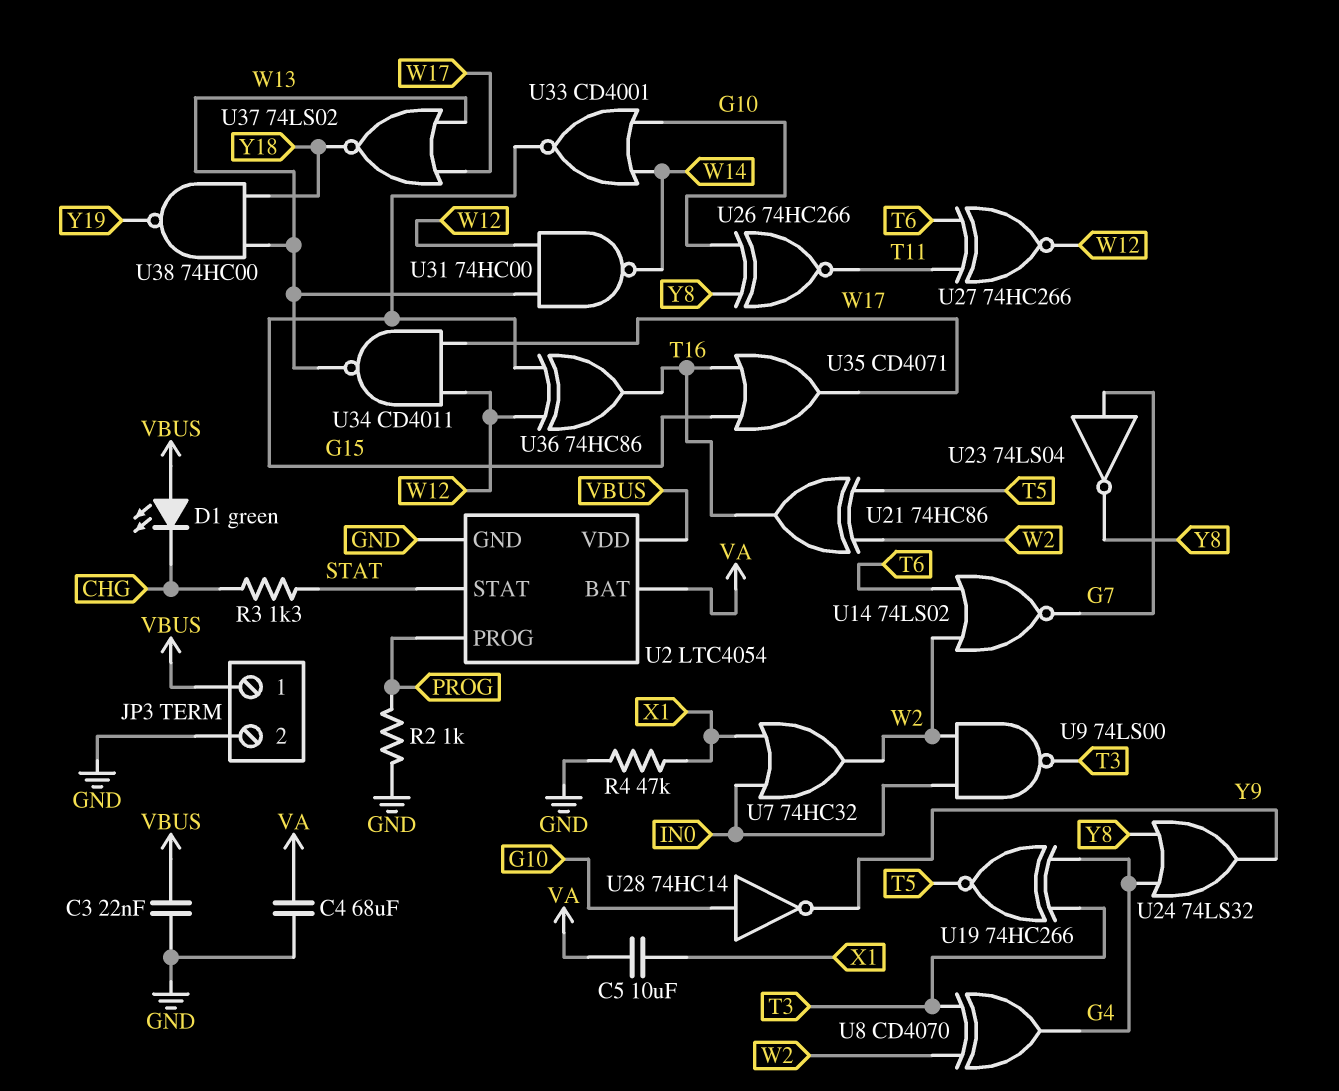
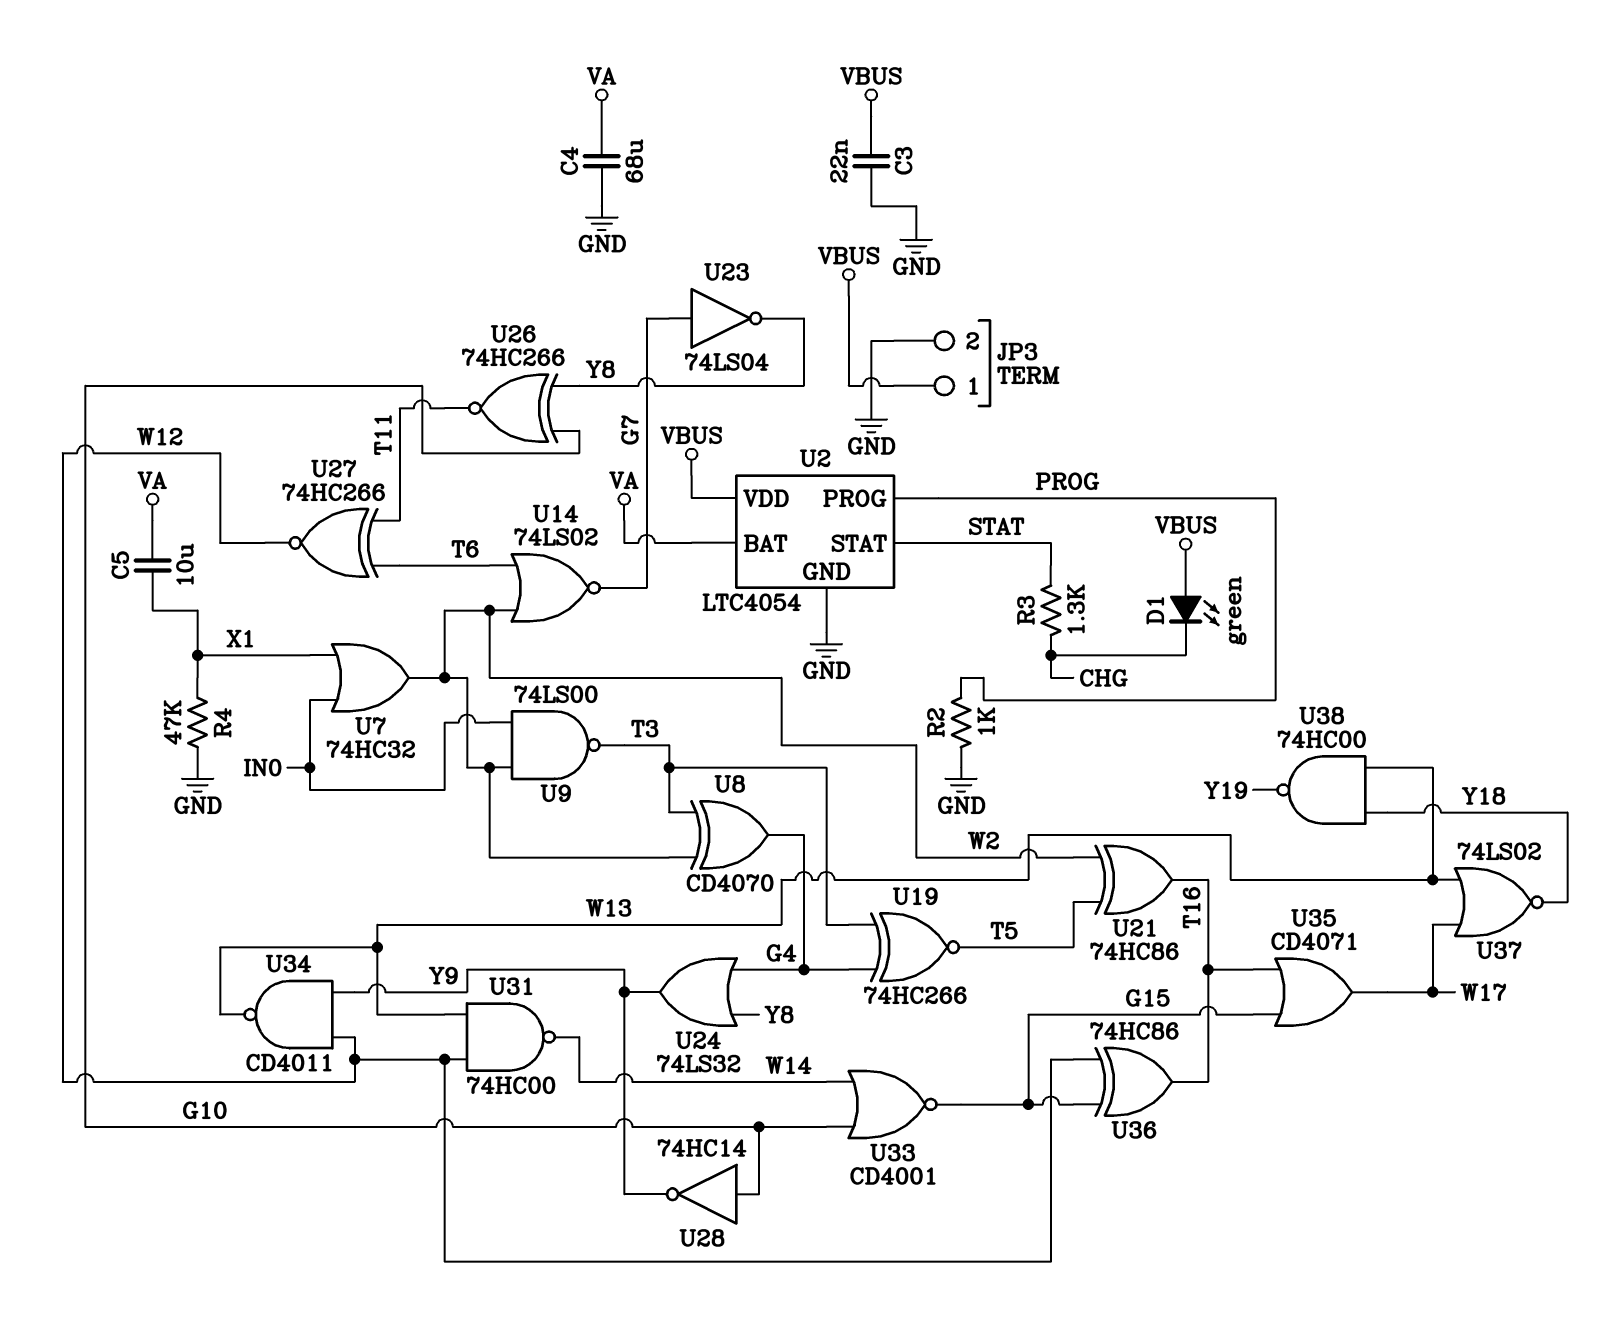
U34: NAND CD4011 (in W12, in W17, out W13) -> NAND CD4011 (in W12, in Y9, out W13)

